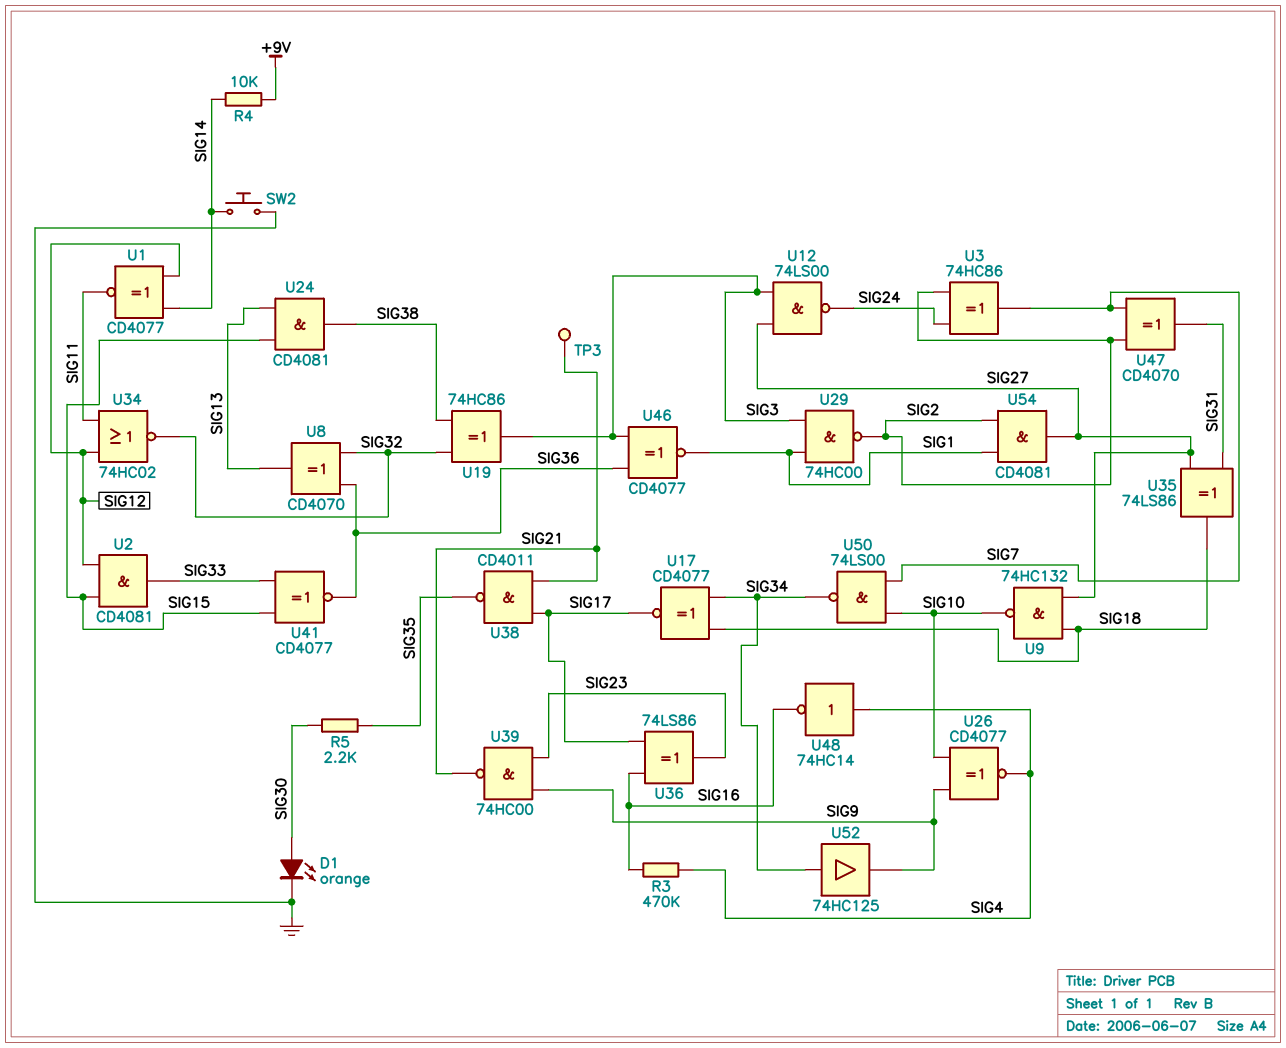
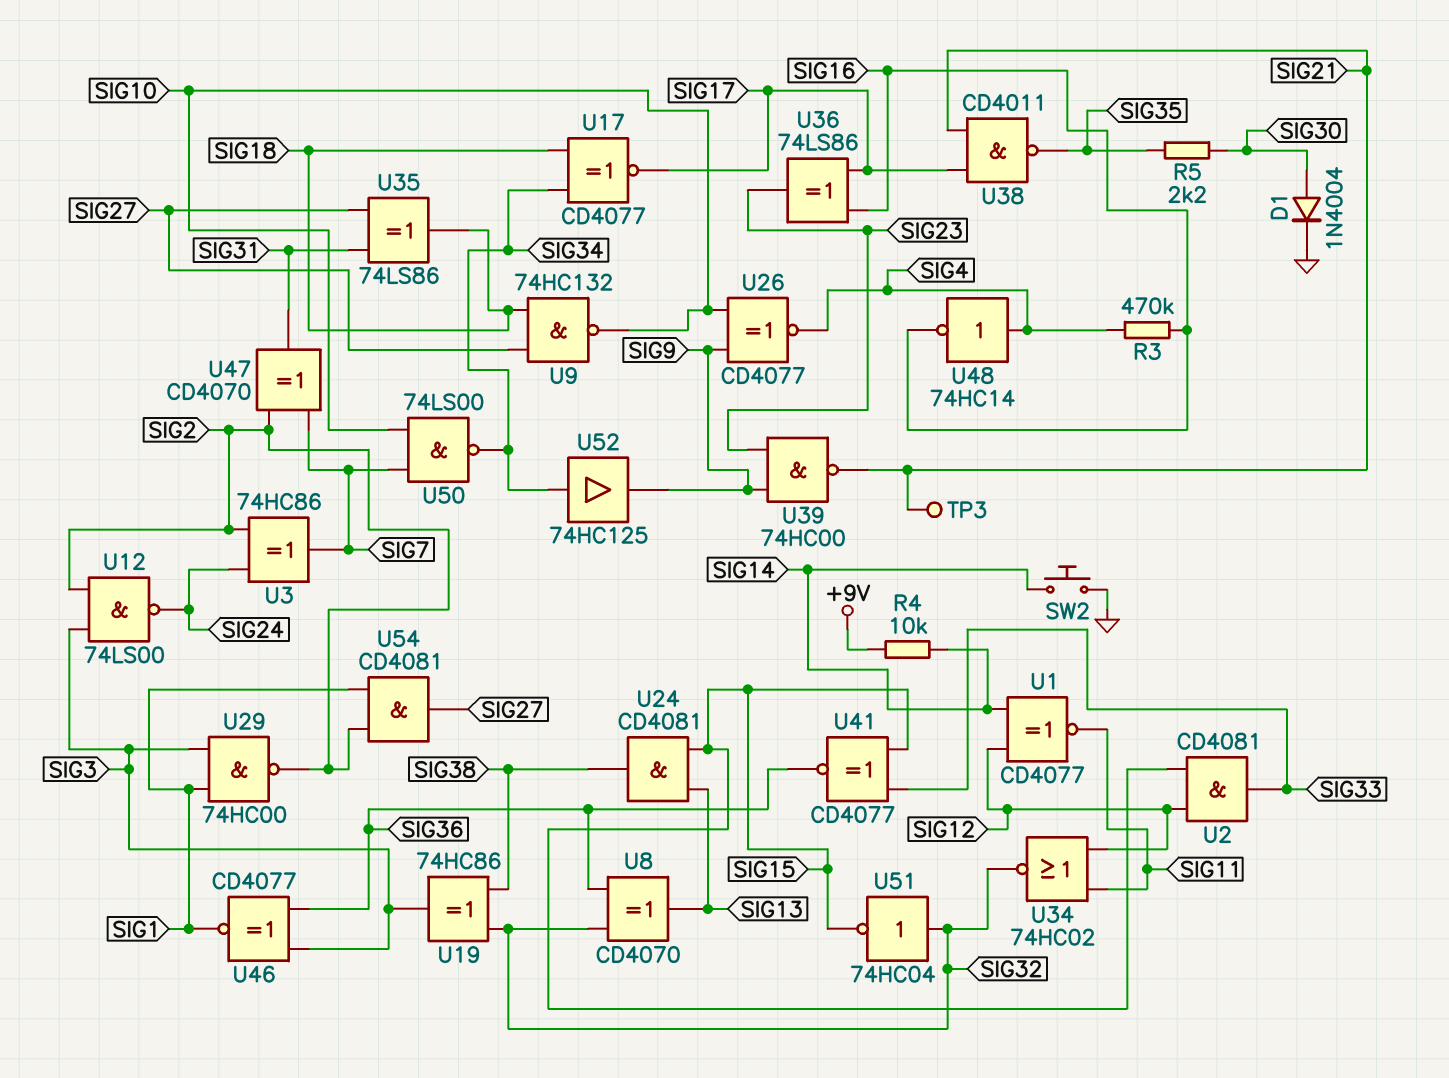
D1: LED orange (A SIG30, K GND) -> diode 1N4004 (A SIG30, K GND)
U12: NAND 74LS00 (in SIG3, in SIG27, out SIG24) -> NAND 74LS00 (in SIG2, in SIG3, out SIG24)
U51: none -> NOT 74HC04 (in SIG32, out SIG15)

